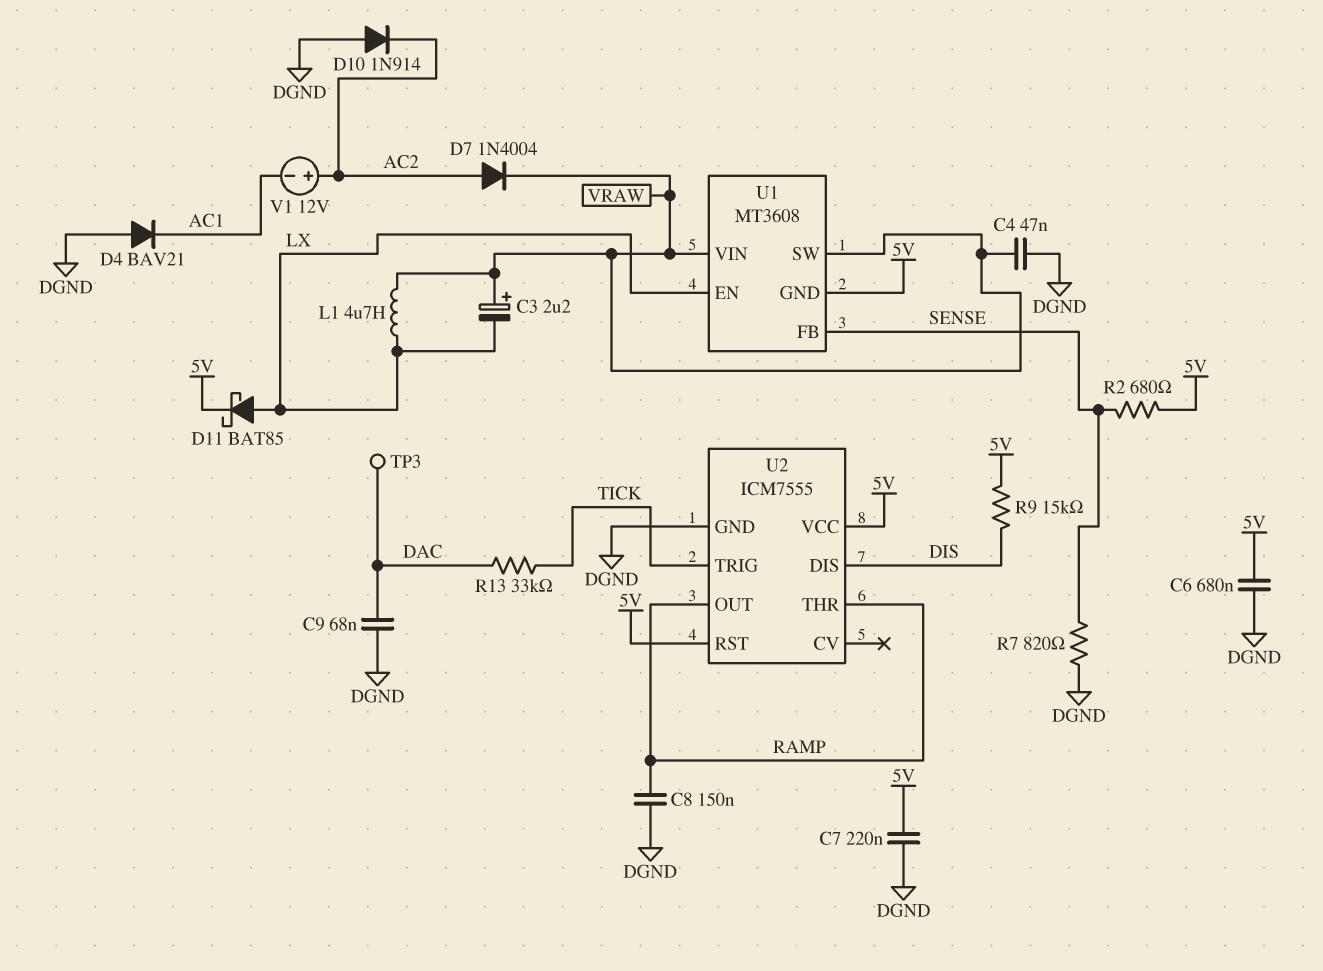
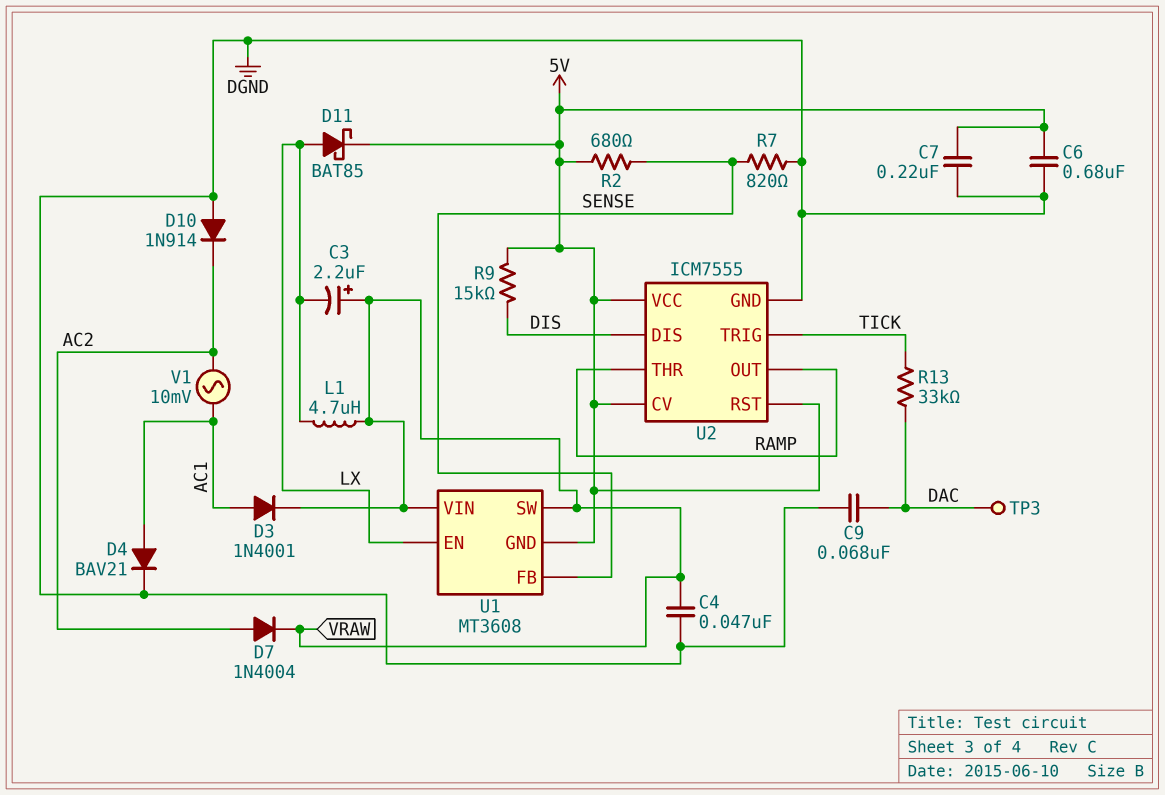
C8: 150nF (DGND, RAMP) -> none
D3: none -> diode 1N4001 (A AC1, K VRAW)
D4: diode BAV21 (A DGND, K AC1) -> diode BAV21 (A AC1, K DGND)
U2 pin CV: none -> 5V
V1: 12V (plus AC2, minus AC1) -> AC 10mV (AC1, AC2)

